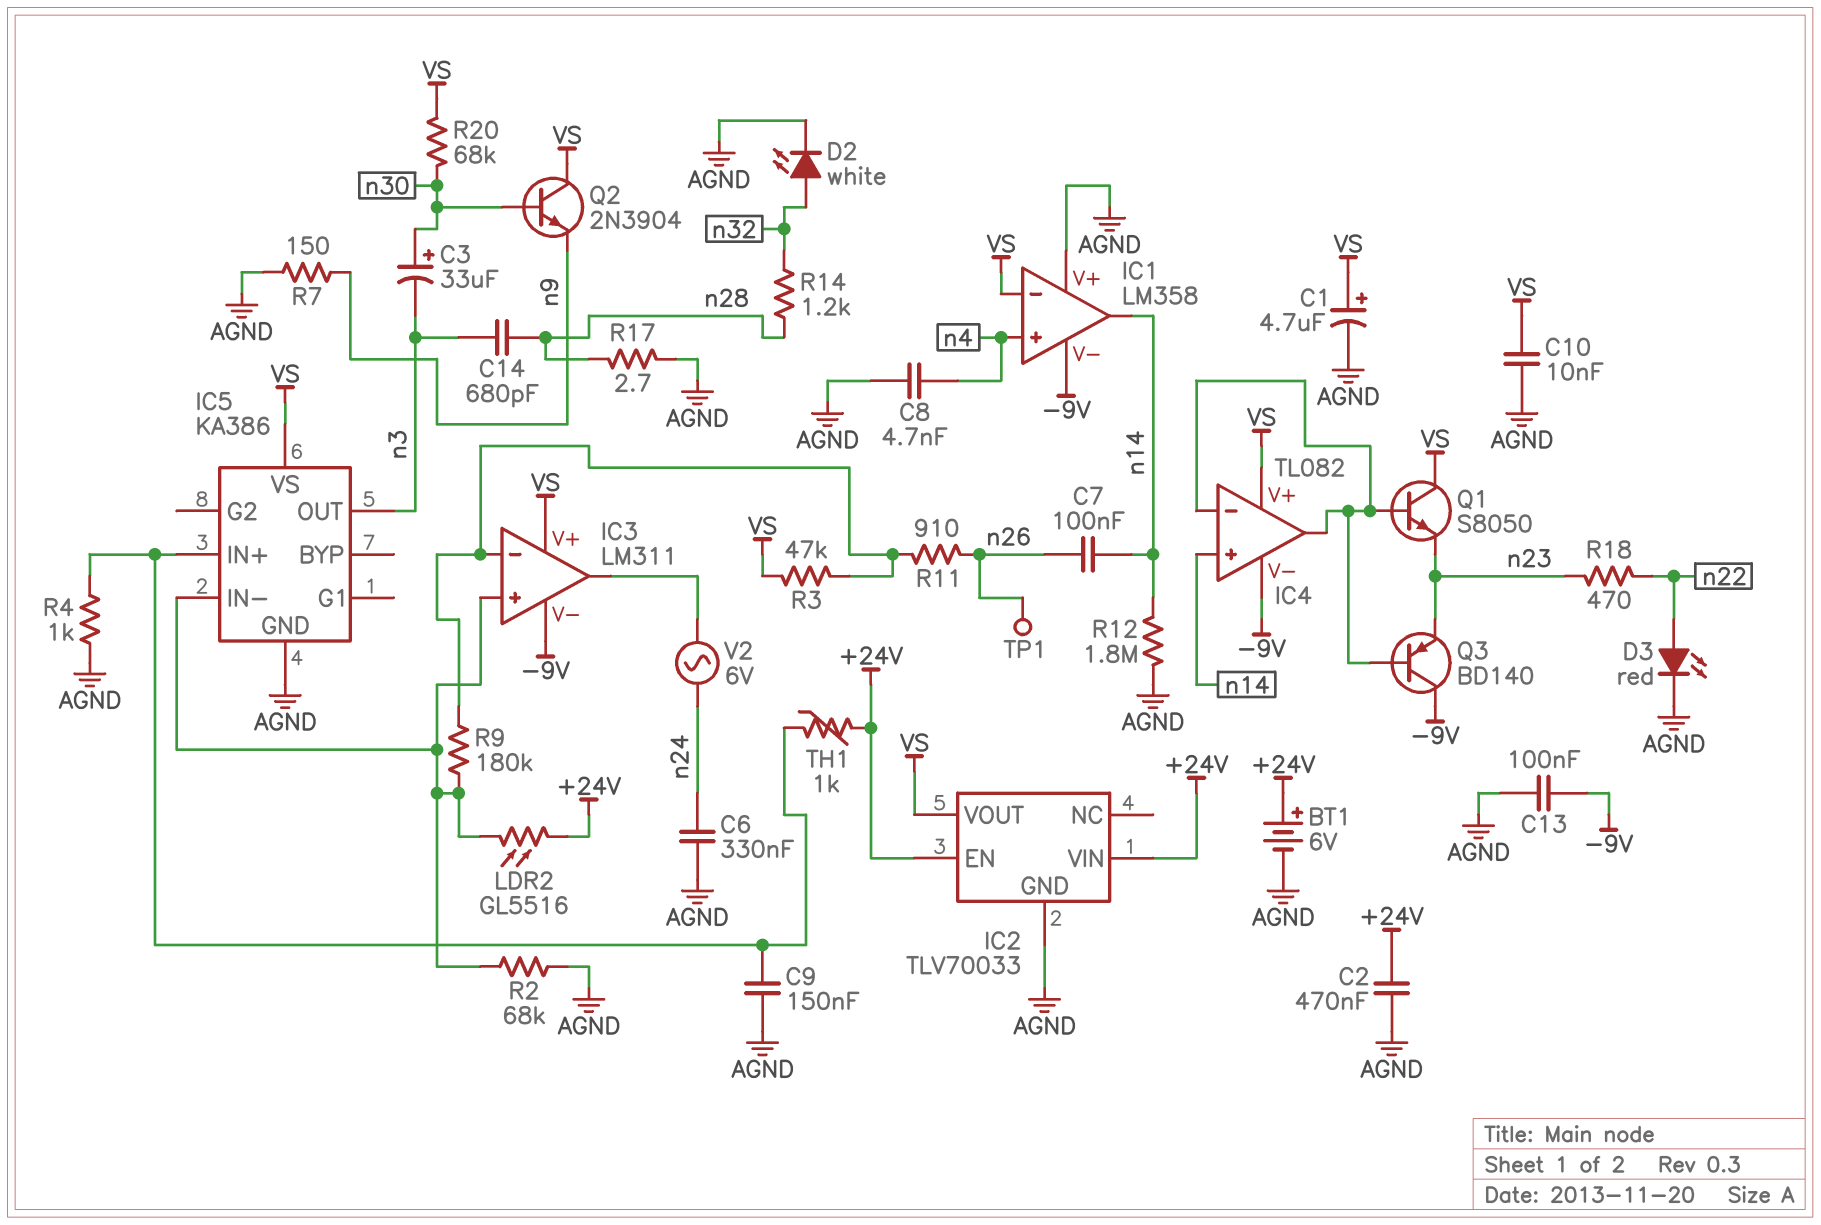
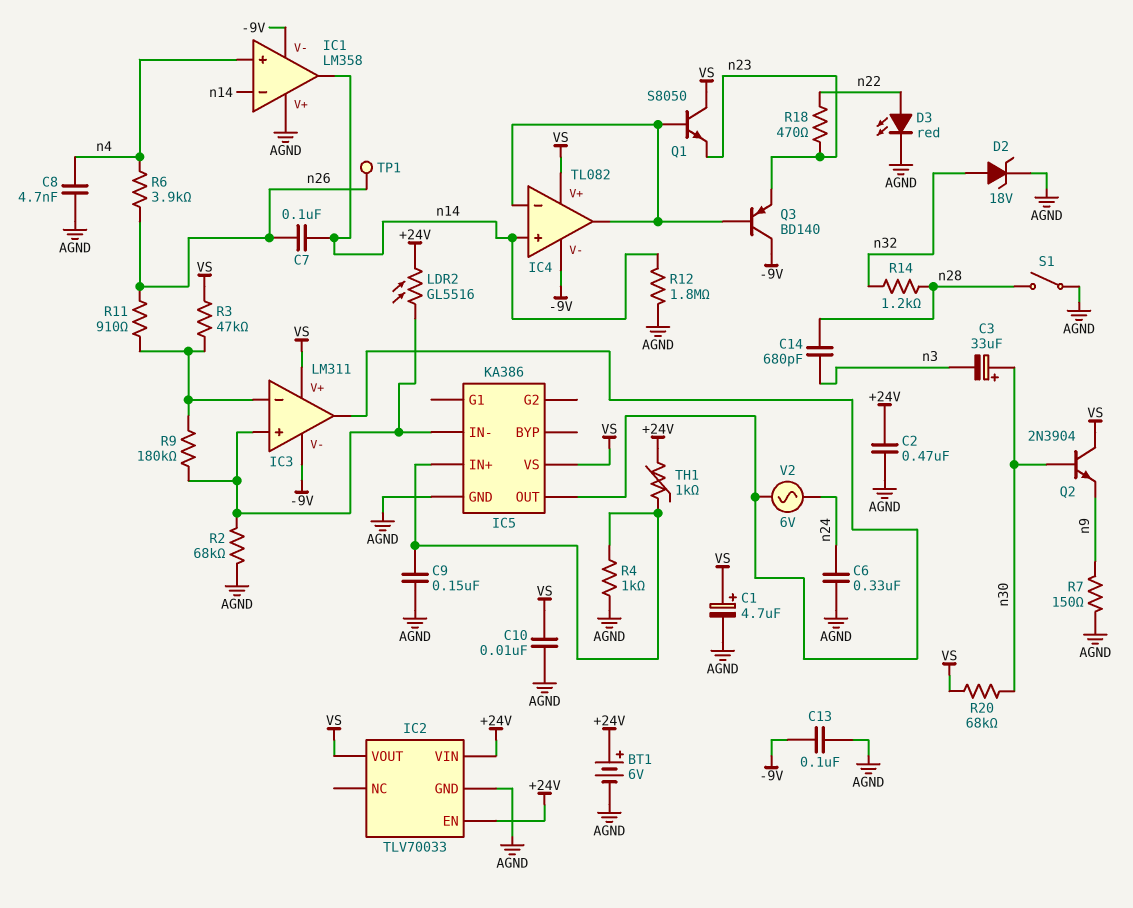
D2: LED white (A n32, K AGND) -> zener 18V (A n32, K AGND)
IC1 pin in-: VS -> n14
IC5 pin OUT: n3 -> IC3/out
R6: none -> 3.9k (n4, n26)
R17: 2.7 (AGND, n28) -> none
S1: none -> switch (AGND, n28)

